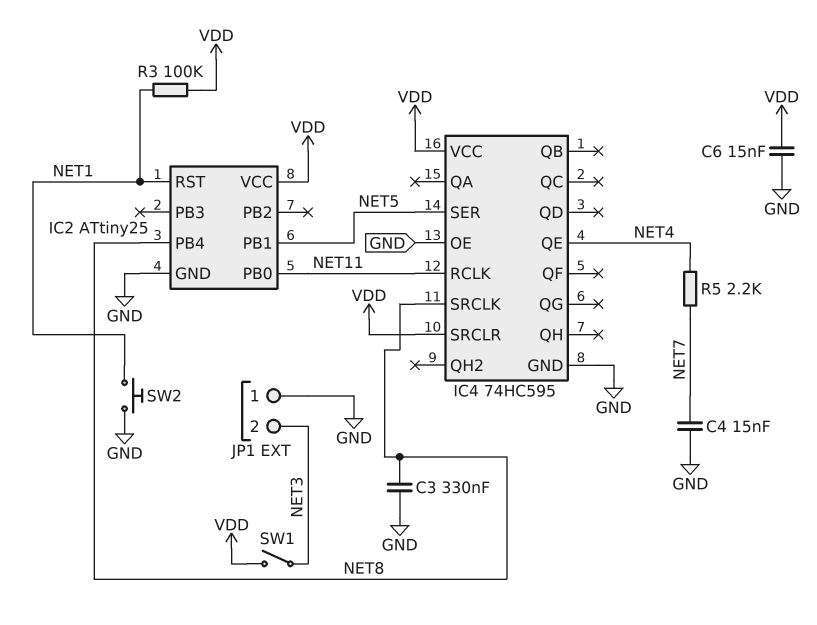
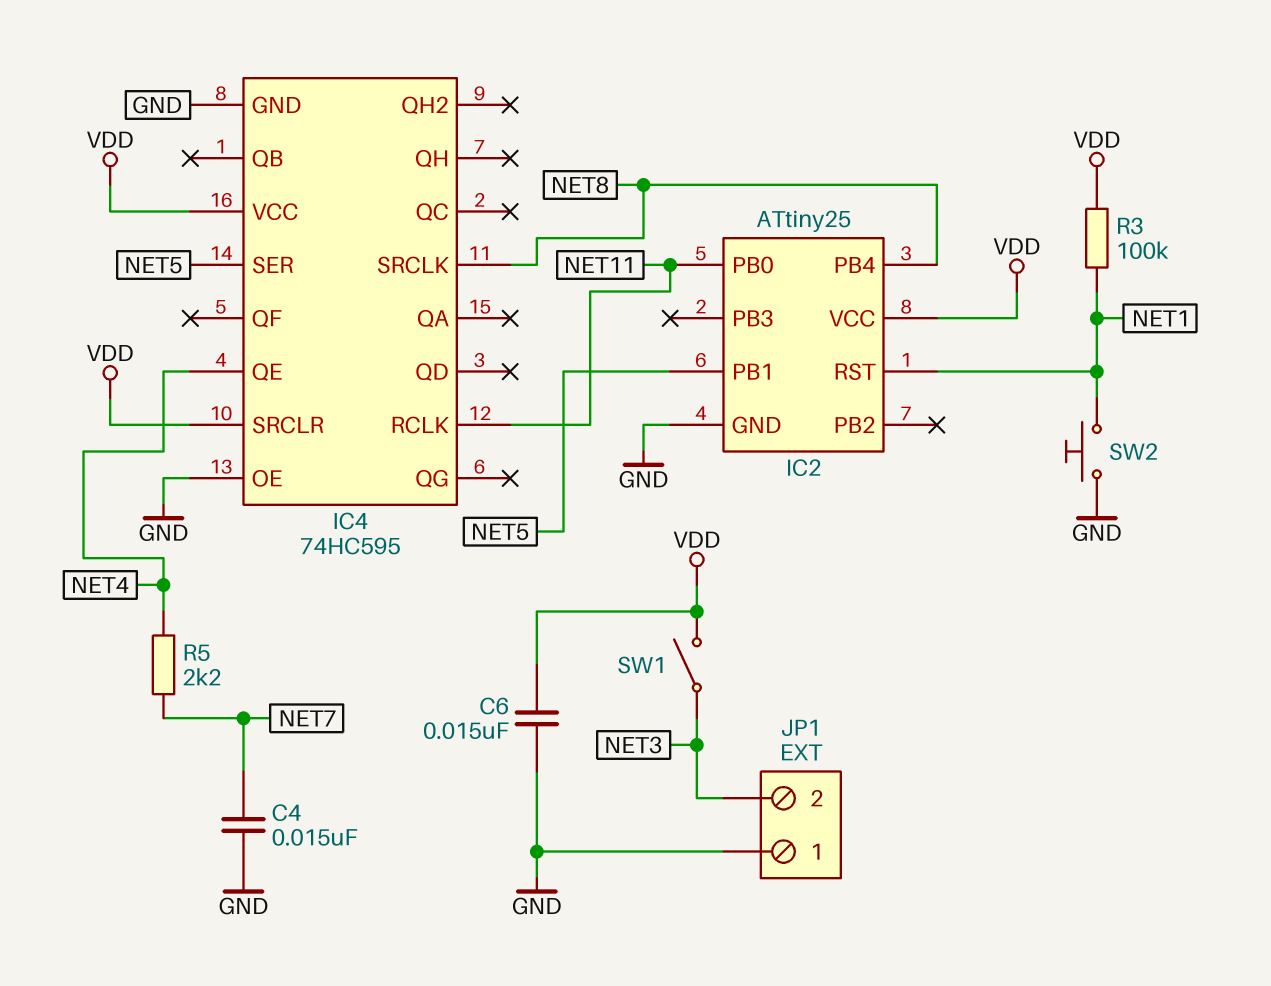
C3: 330nF (GND, NET8) -> none

